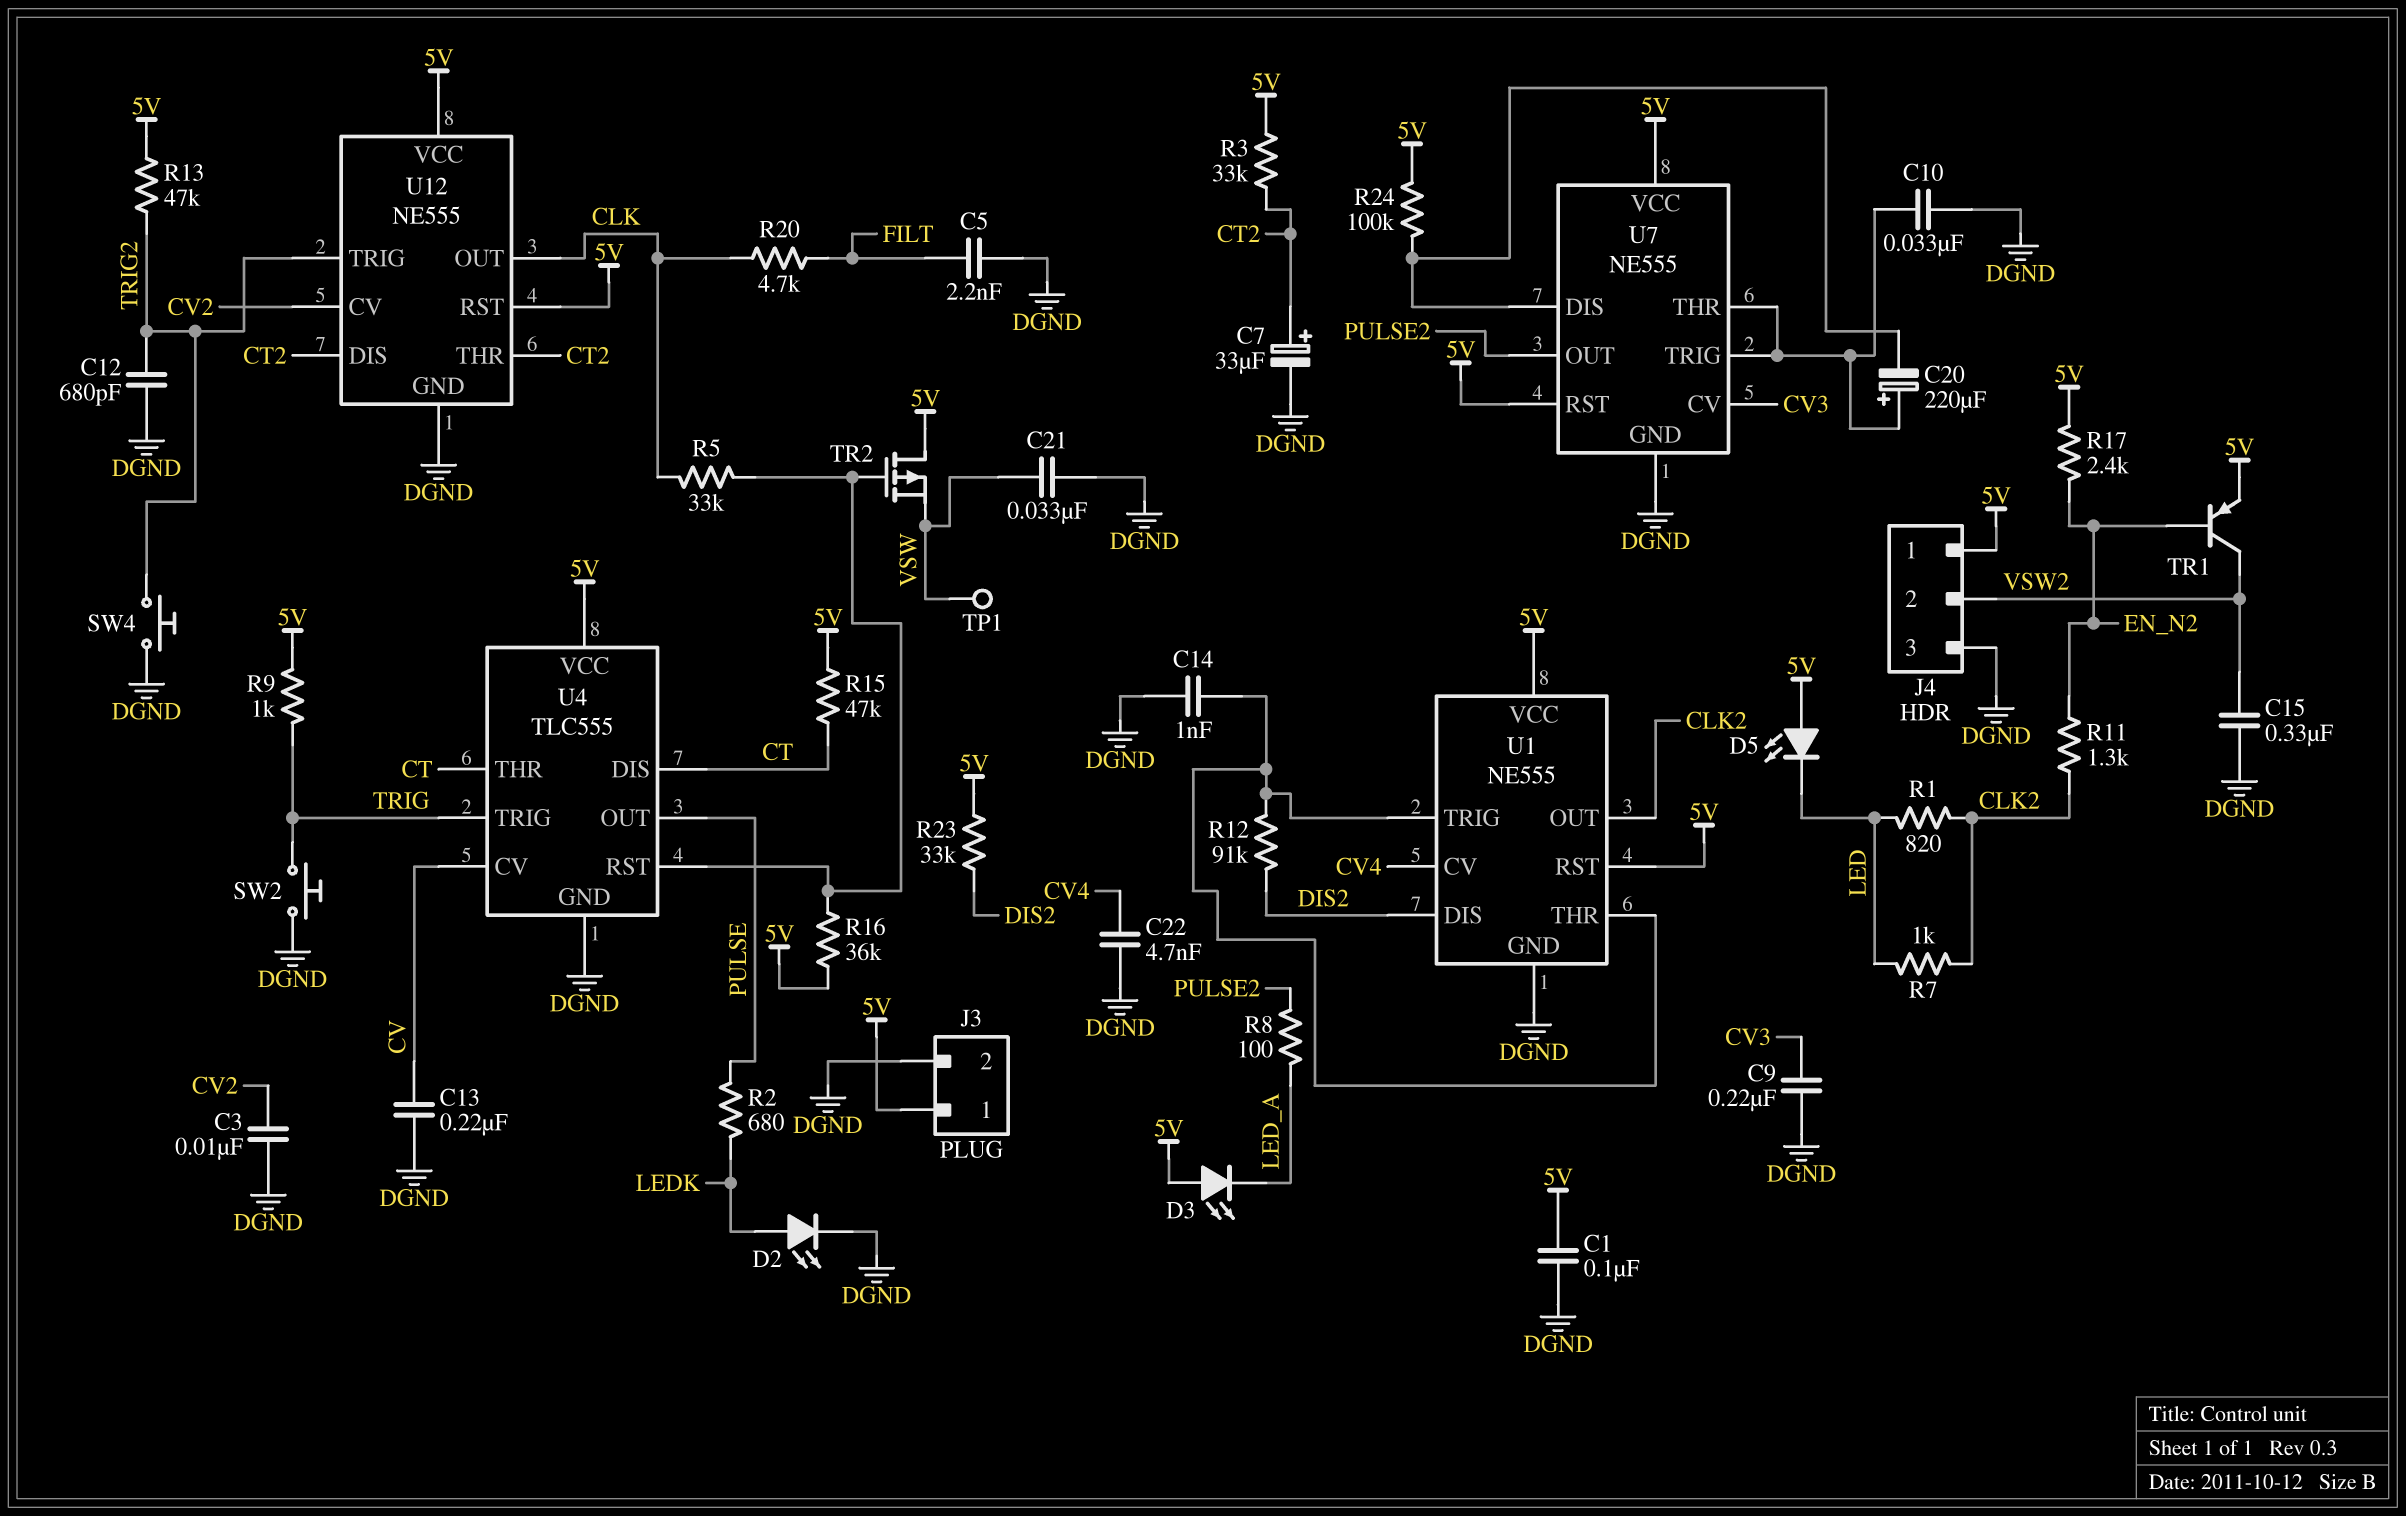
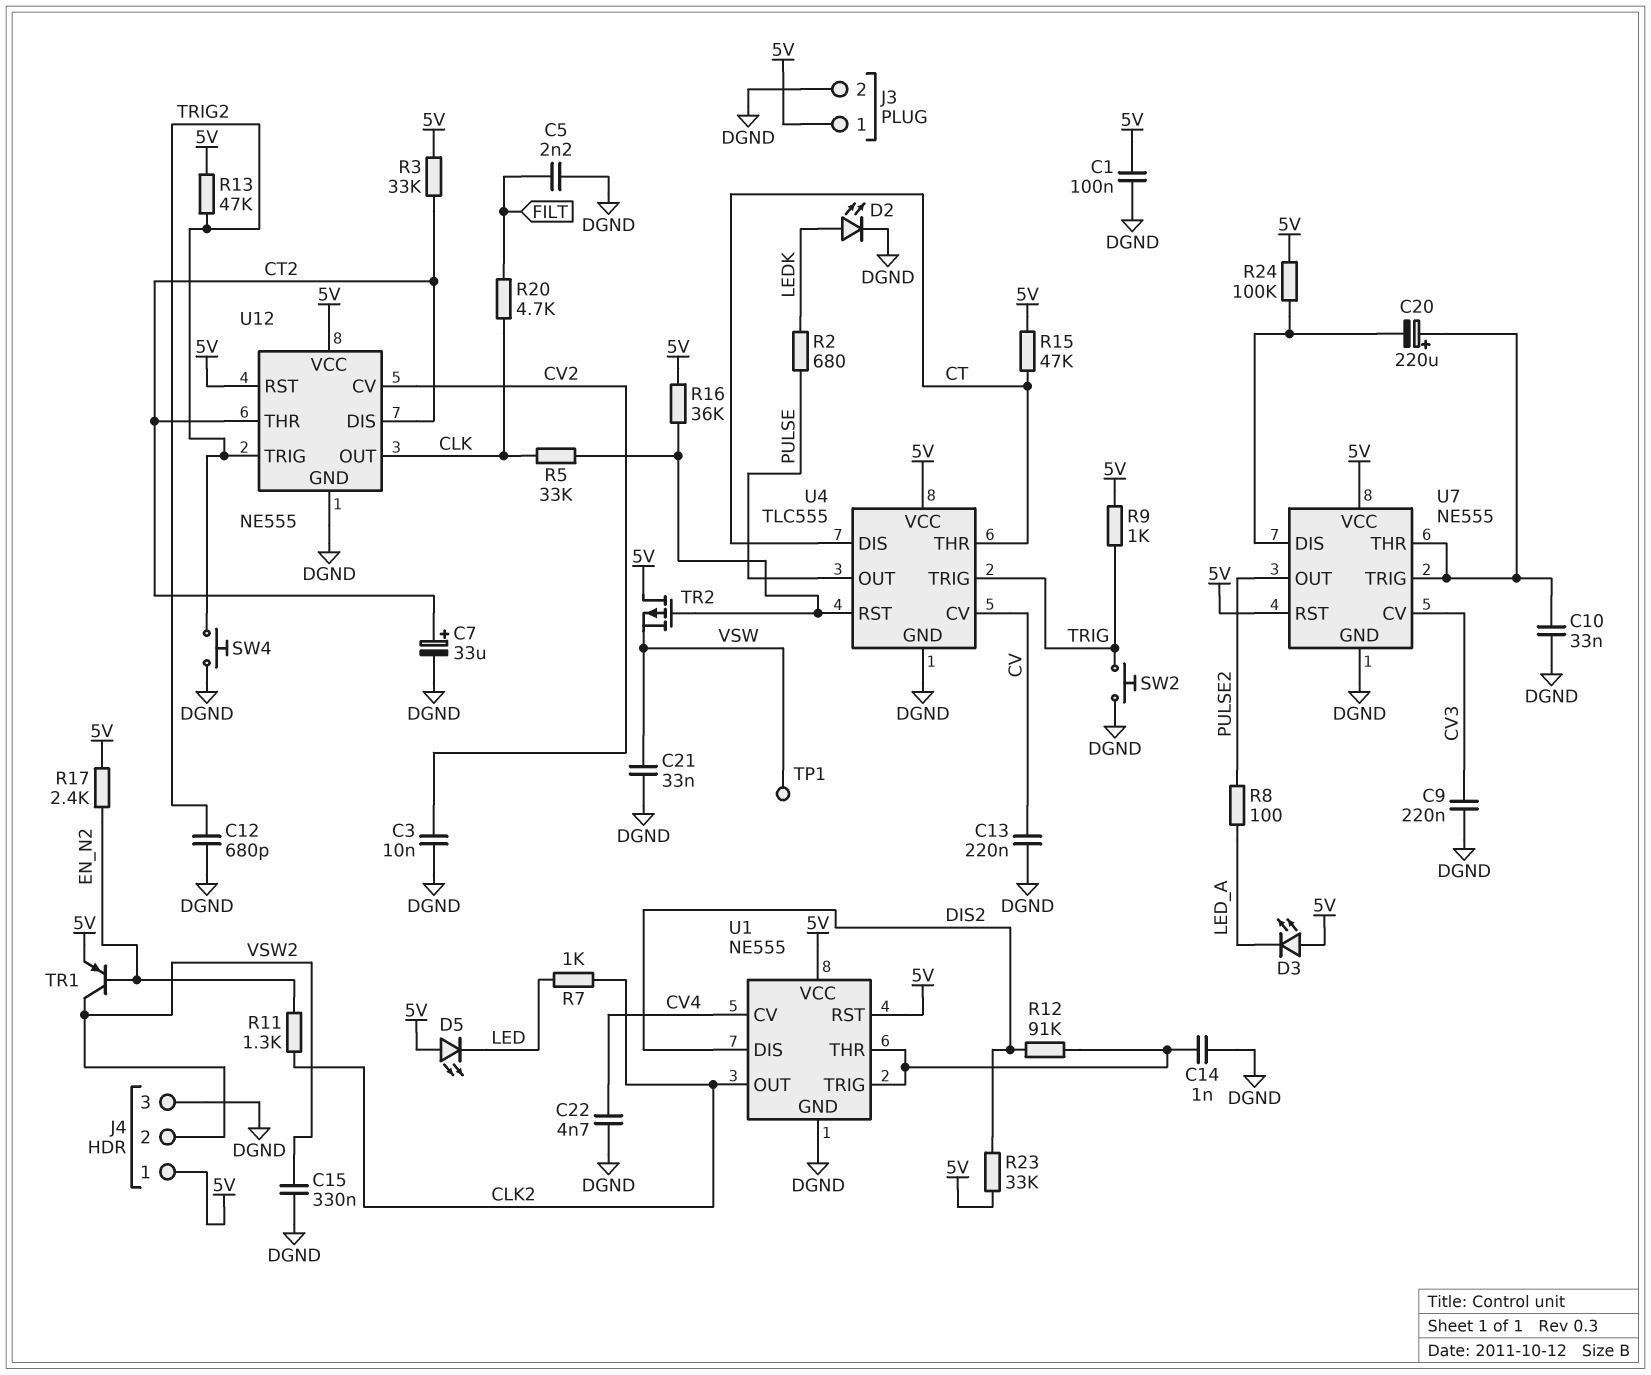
R1: 820 (CLK2, LED) -> none

